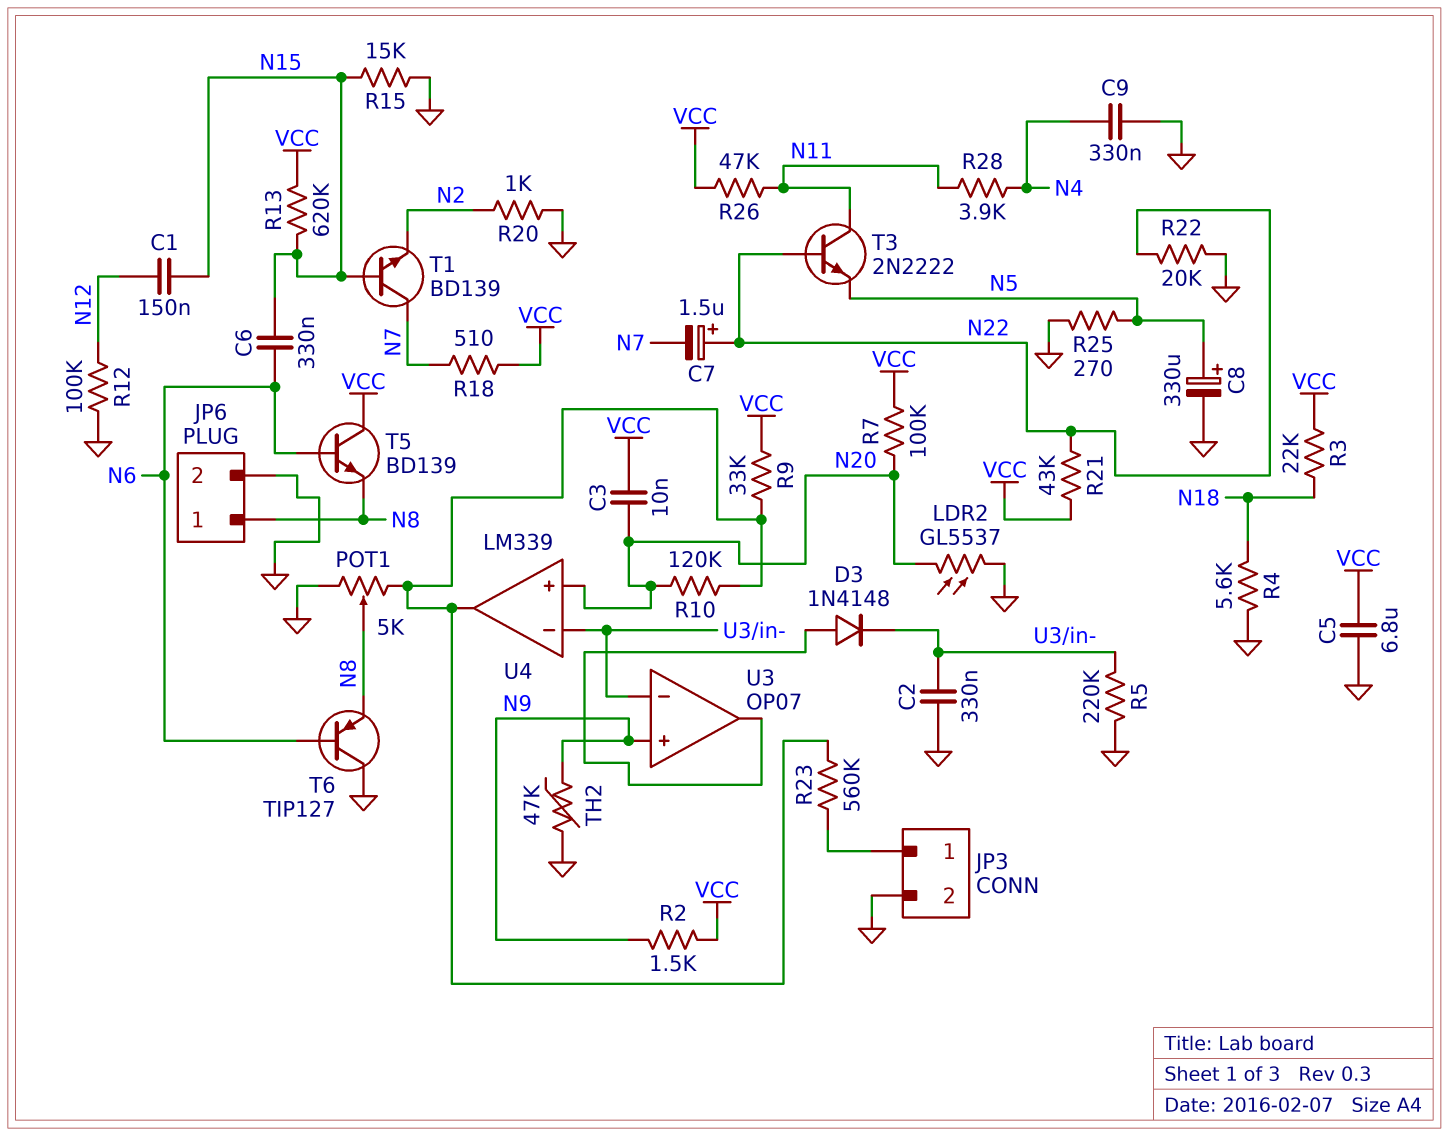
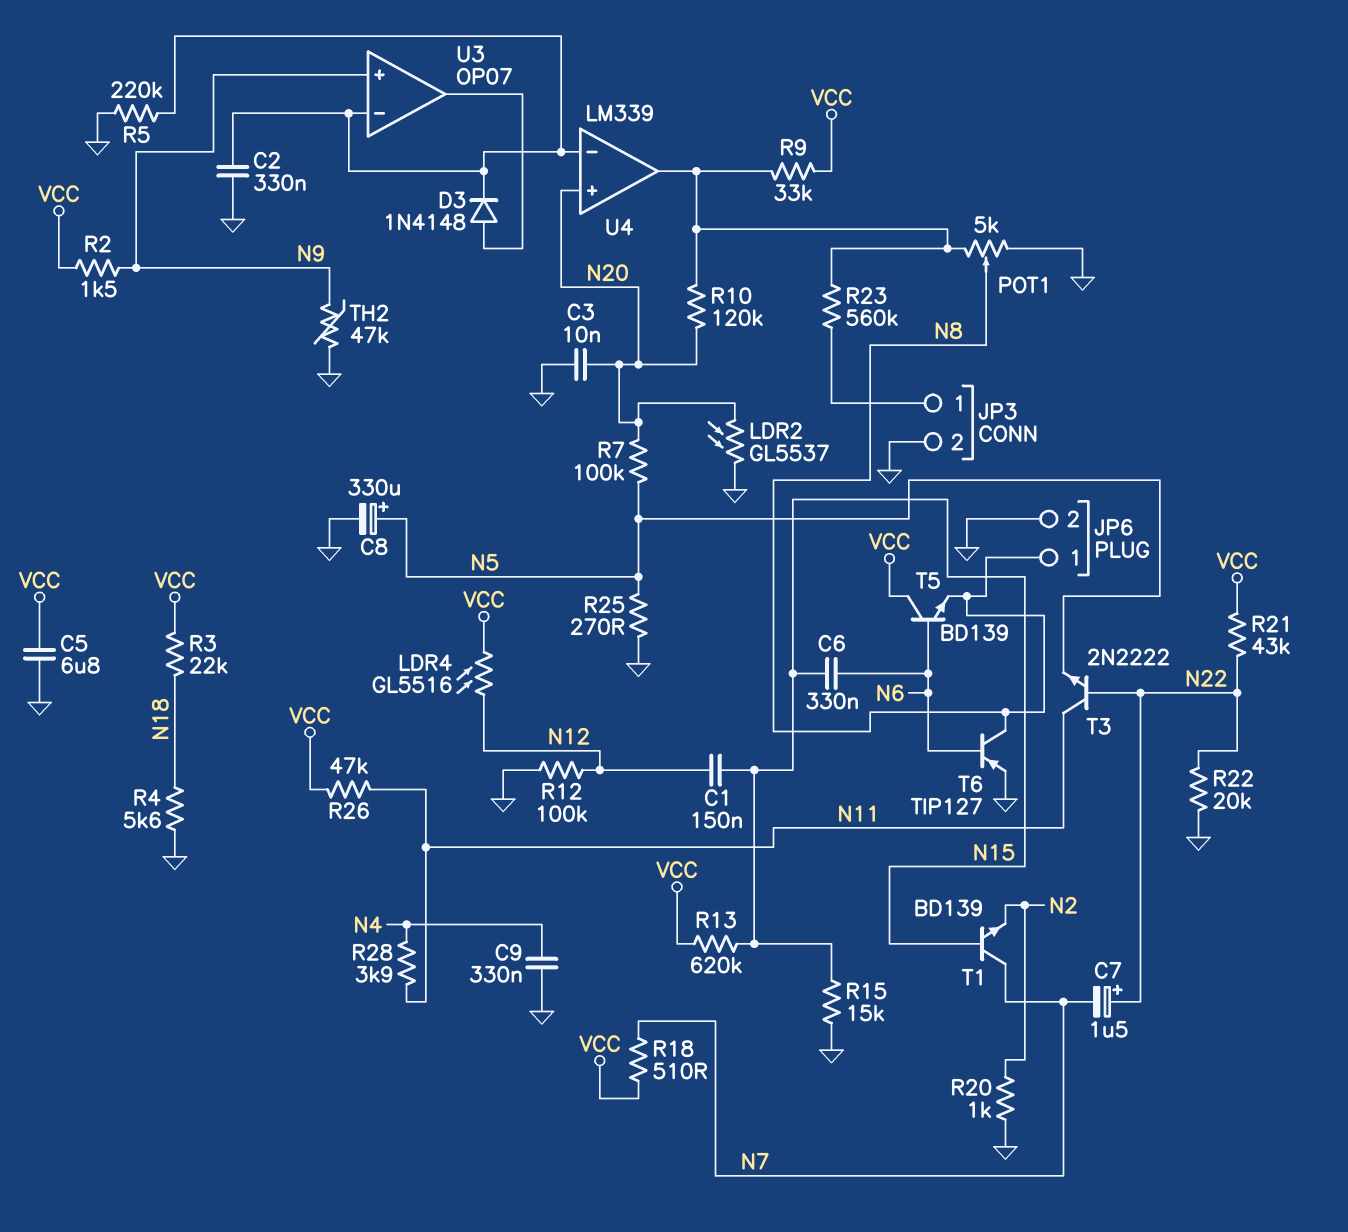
C3: 10nF (N20, VCC) -> 10nF (GND, N20)
LDR4: none -> GL5516 (N12, VCC)
R7: 100k (N20, VCC) -> 100k (N5, N20)
T6: PNP TIP127 (B N6, C GND, E N8) -> PNP TIP127 (B N6, C N8, E GND)

